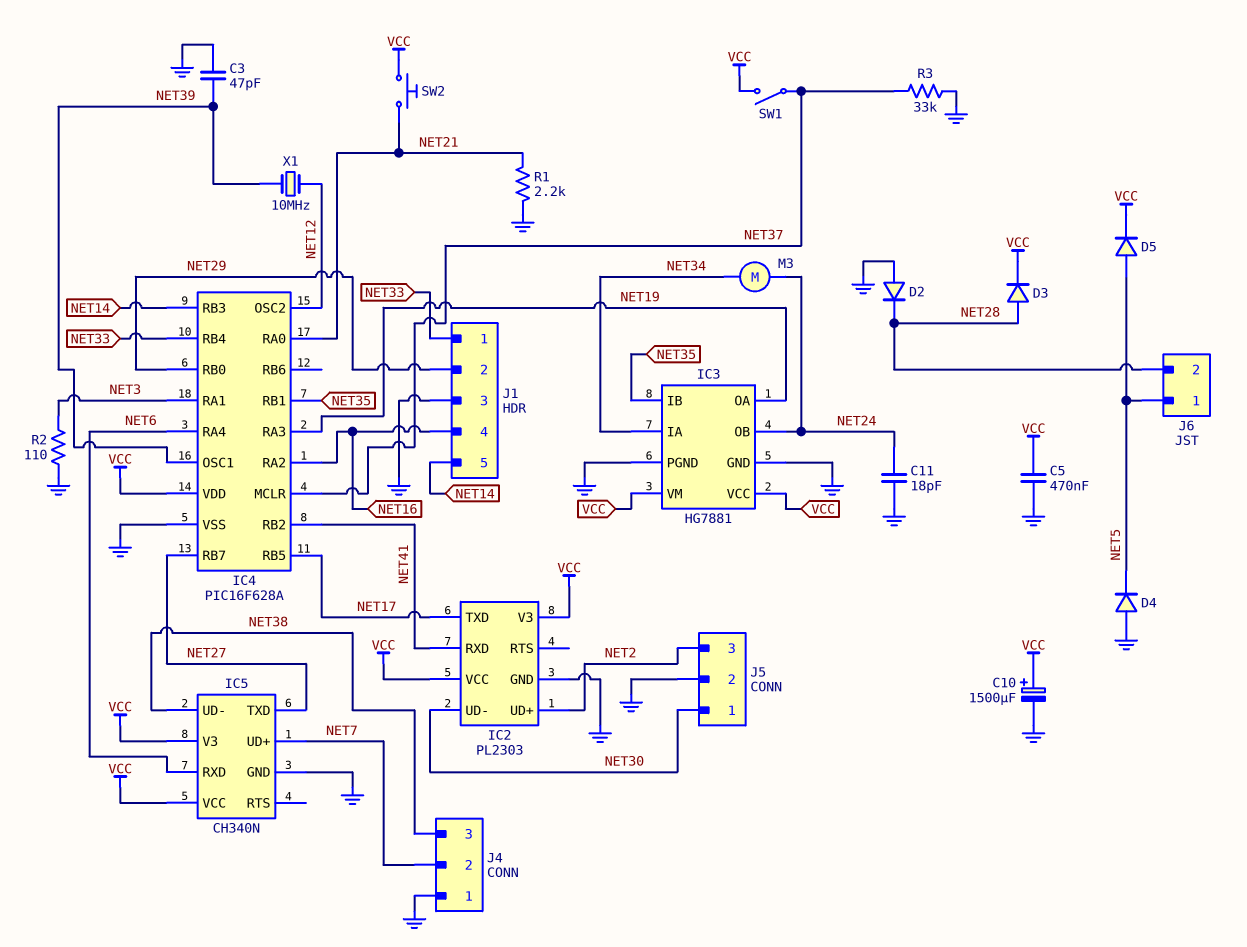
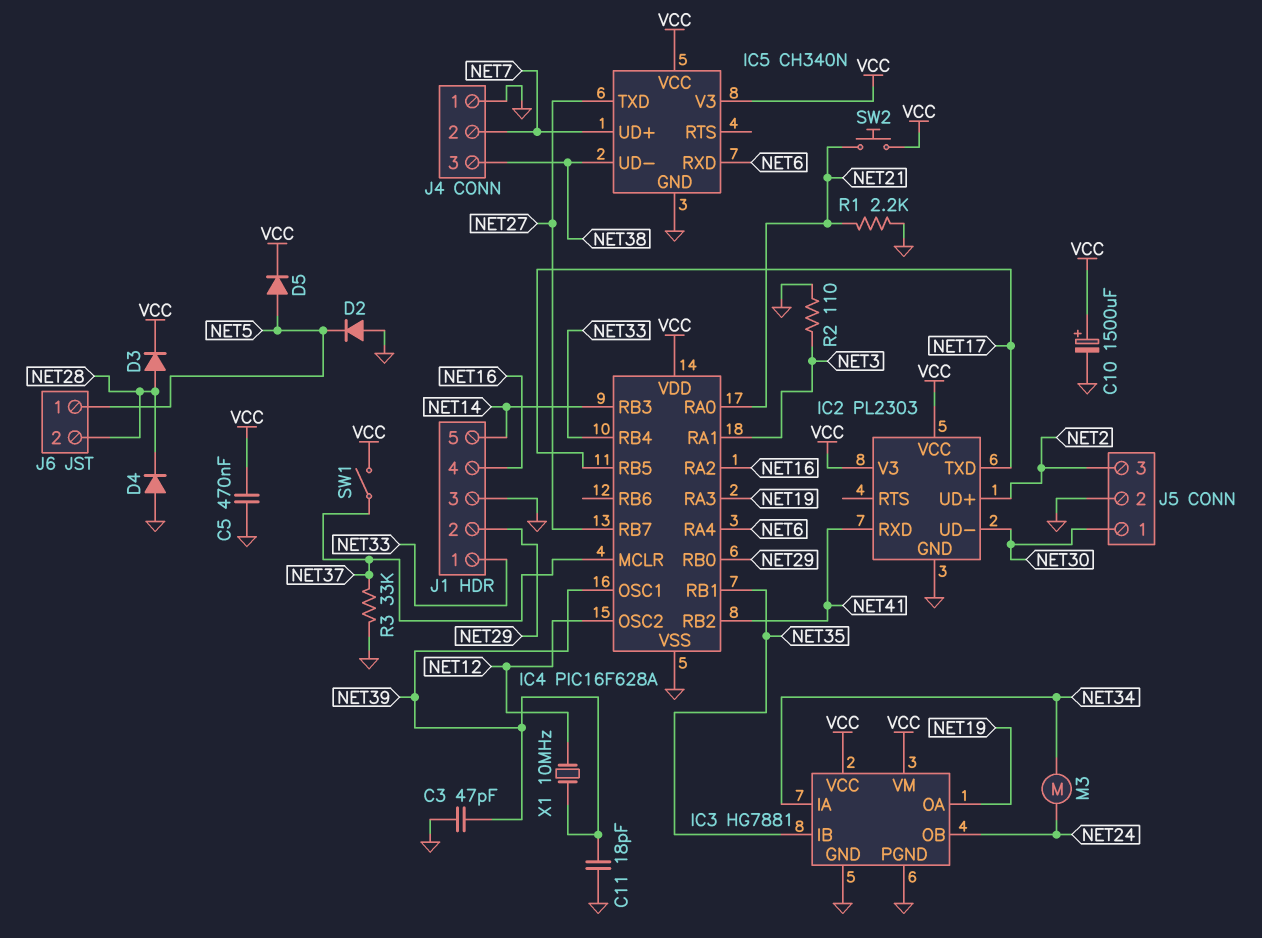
C11: 18pF (GND, NET24) -> 18pF (GND, NET39)
D2: diode (A GND, K NET28) -> diode (A GND, K NET5)
D4: diode (A GND, K NET5) -> diode (A GND, K NET28)

